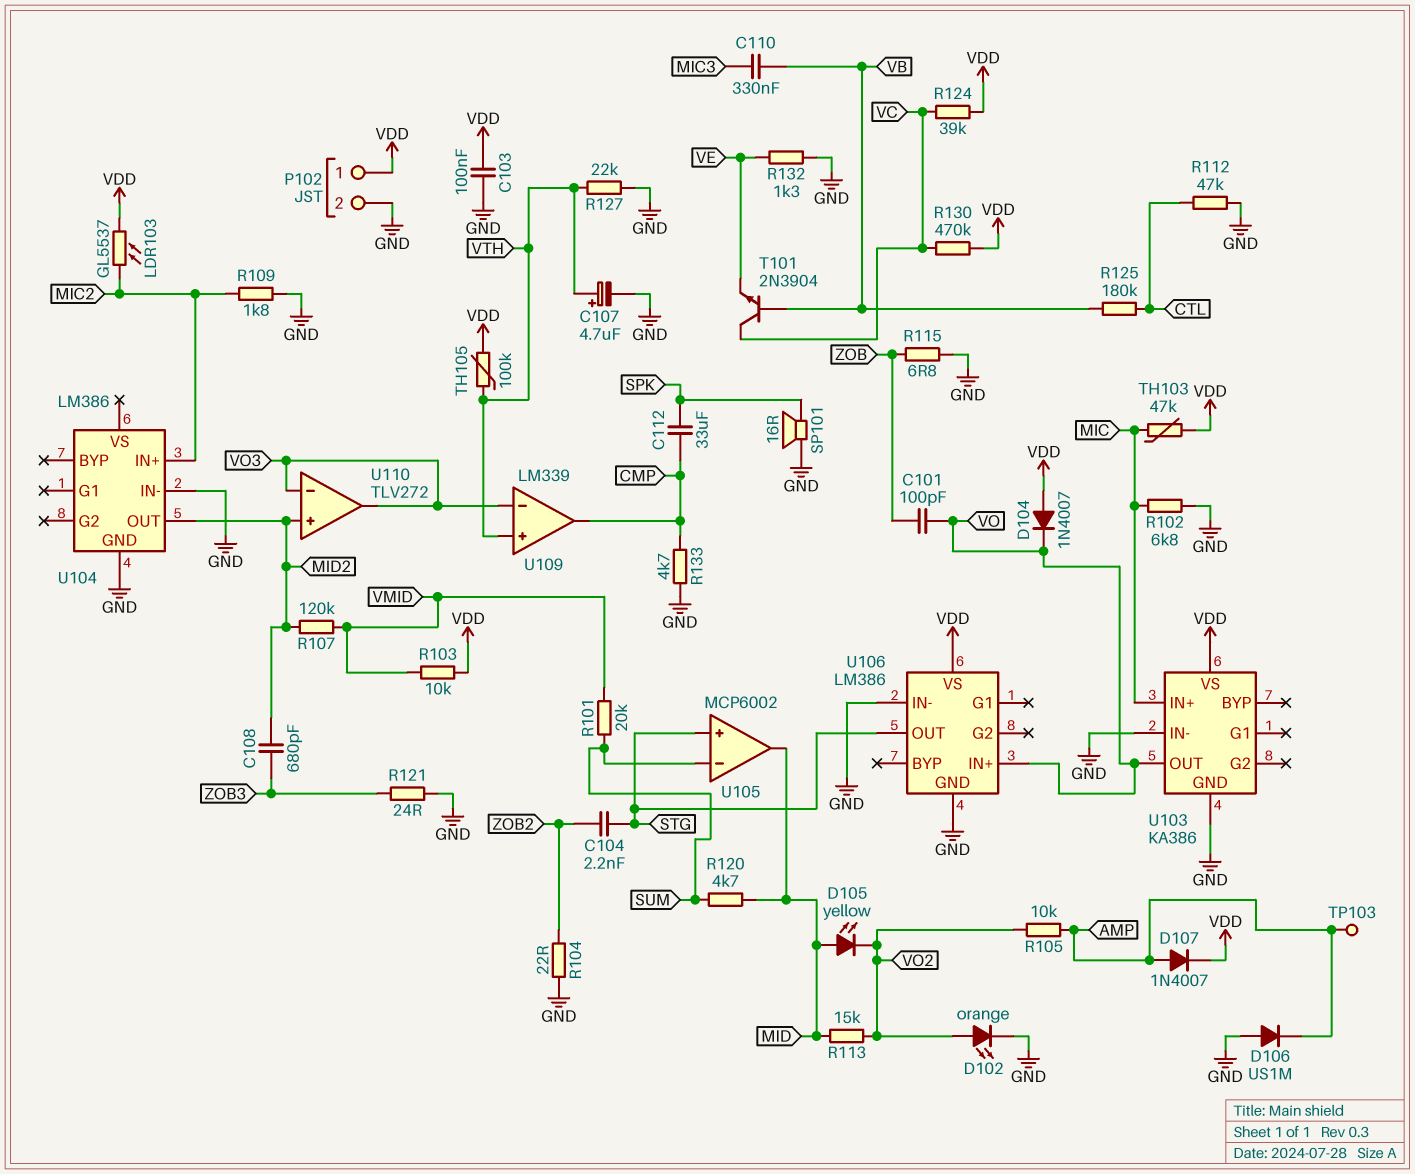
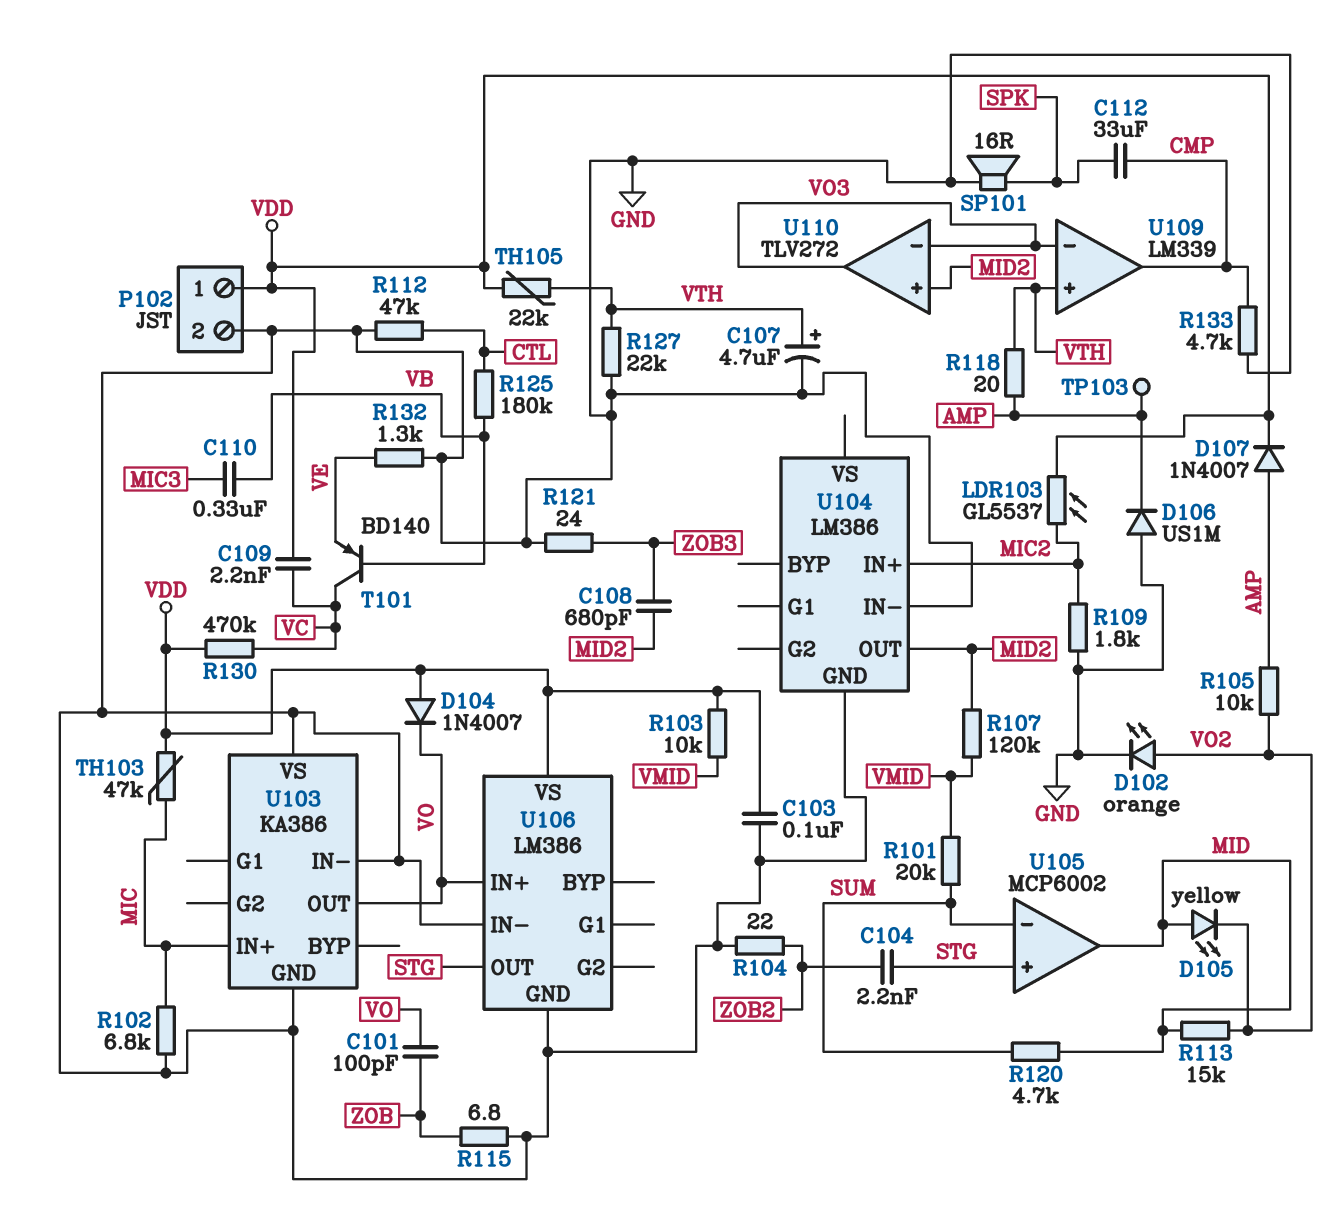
C109: none -> 2.2nF (VC, VDD)
R118: none -> 20 (AMP, VTH)
R124: 39k (VC, VDD) -> none
T101: NPN 2N3904 (B VB, C VC, E VE) -> PNP BD140 (B VB, C VC, E VE)
TH105: 100k (VDD, VTH) -> 22k (VDD, VTH)
U103 pin VS: VDD -> GND

